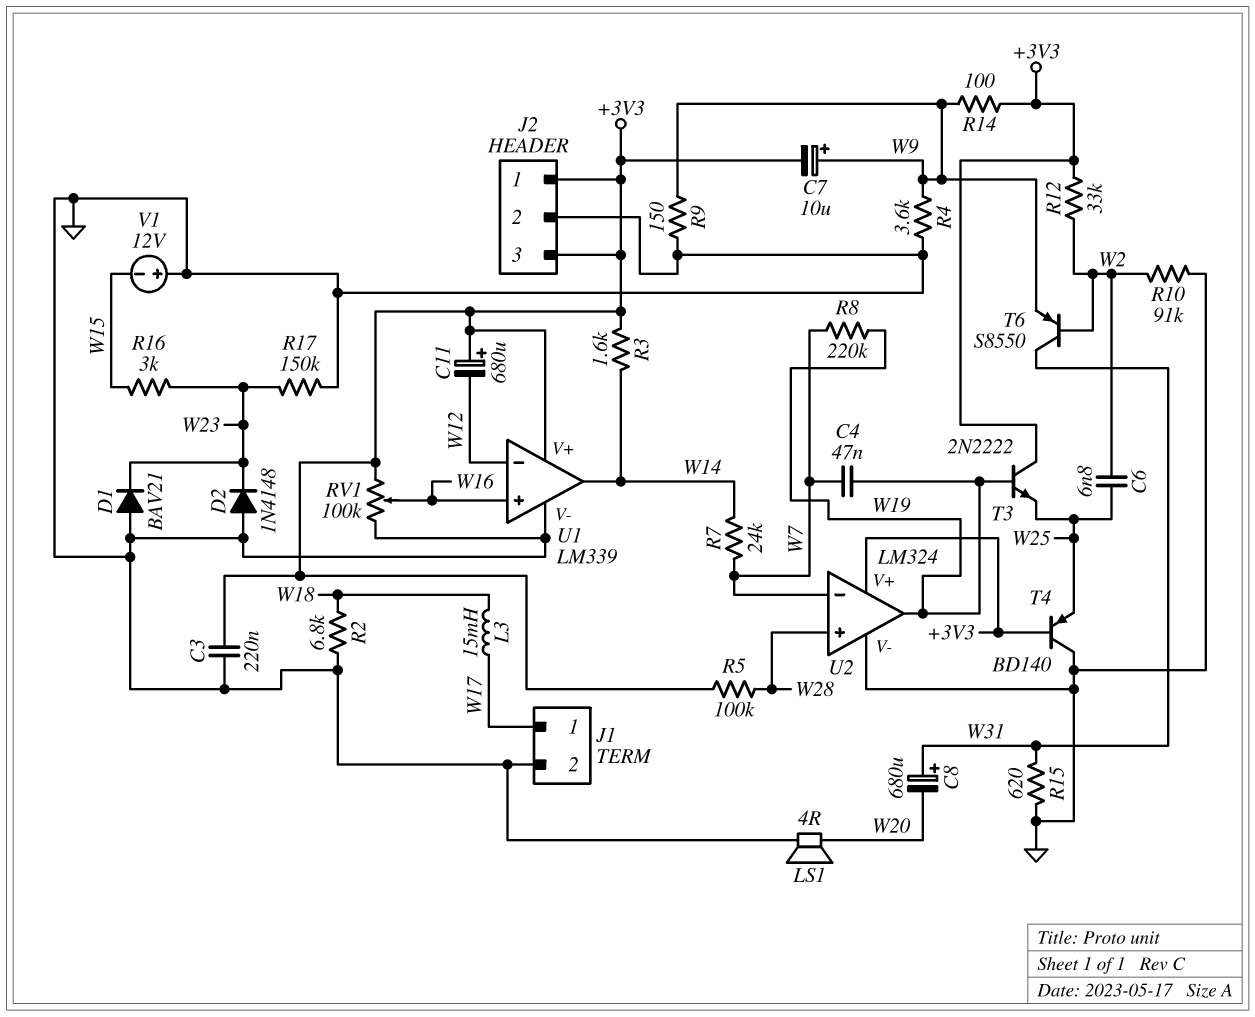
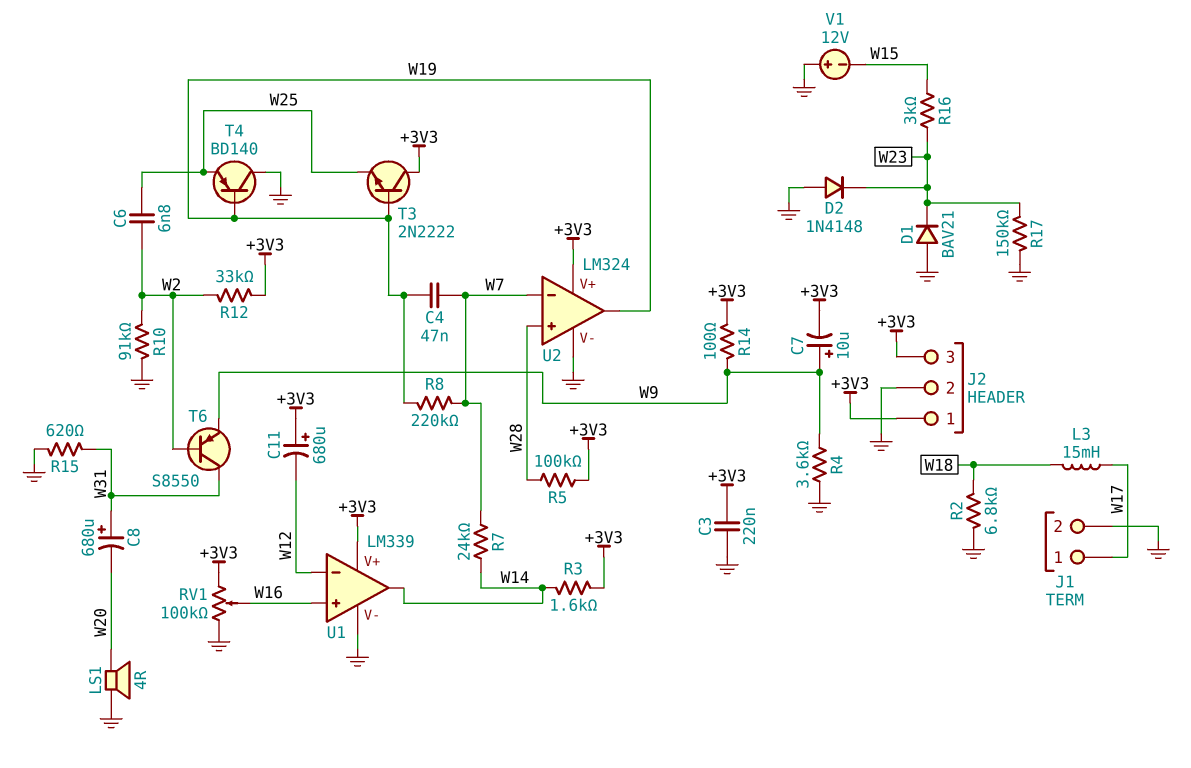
R9: 150 (GND, W9) -> none
T4: PNP BD140 (B +3V3, C GND, E W25) -> PNP BD140 (B W19, C GND, E W25)

